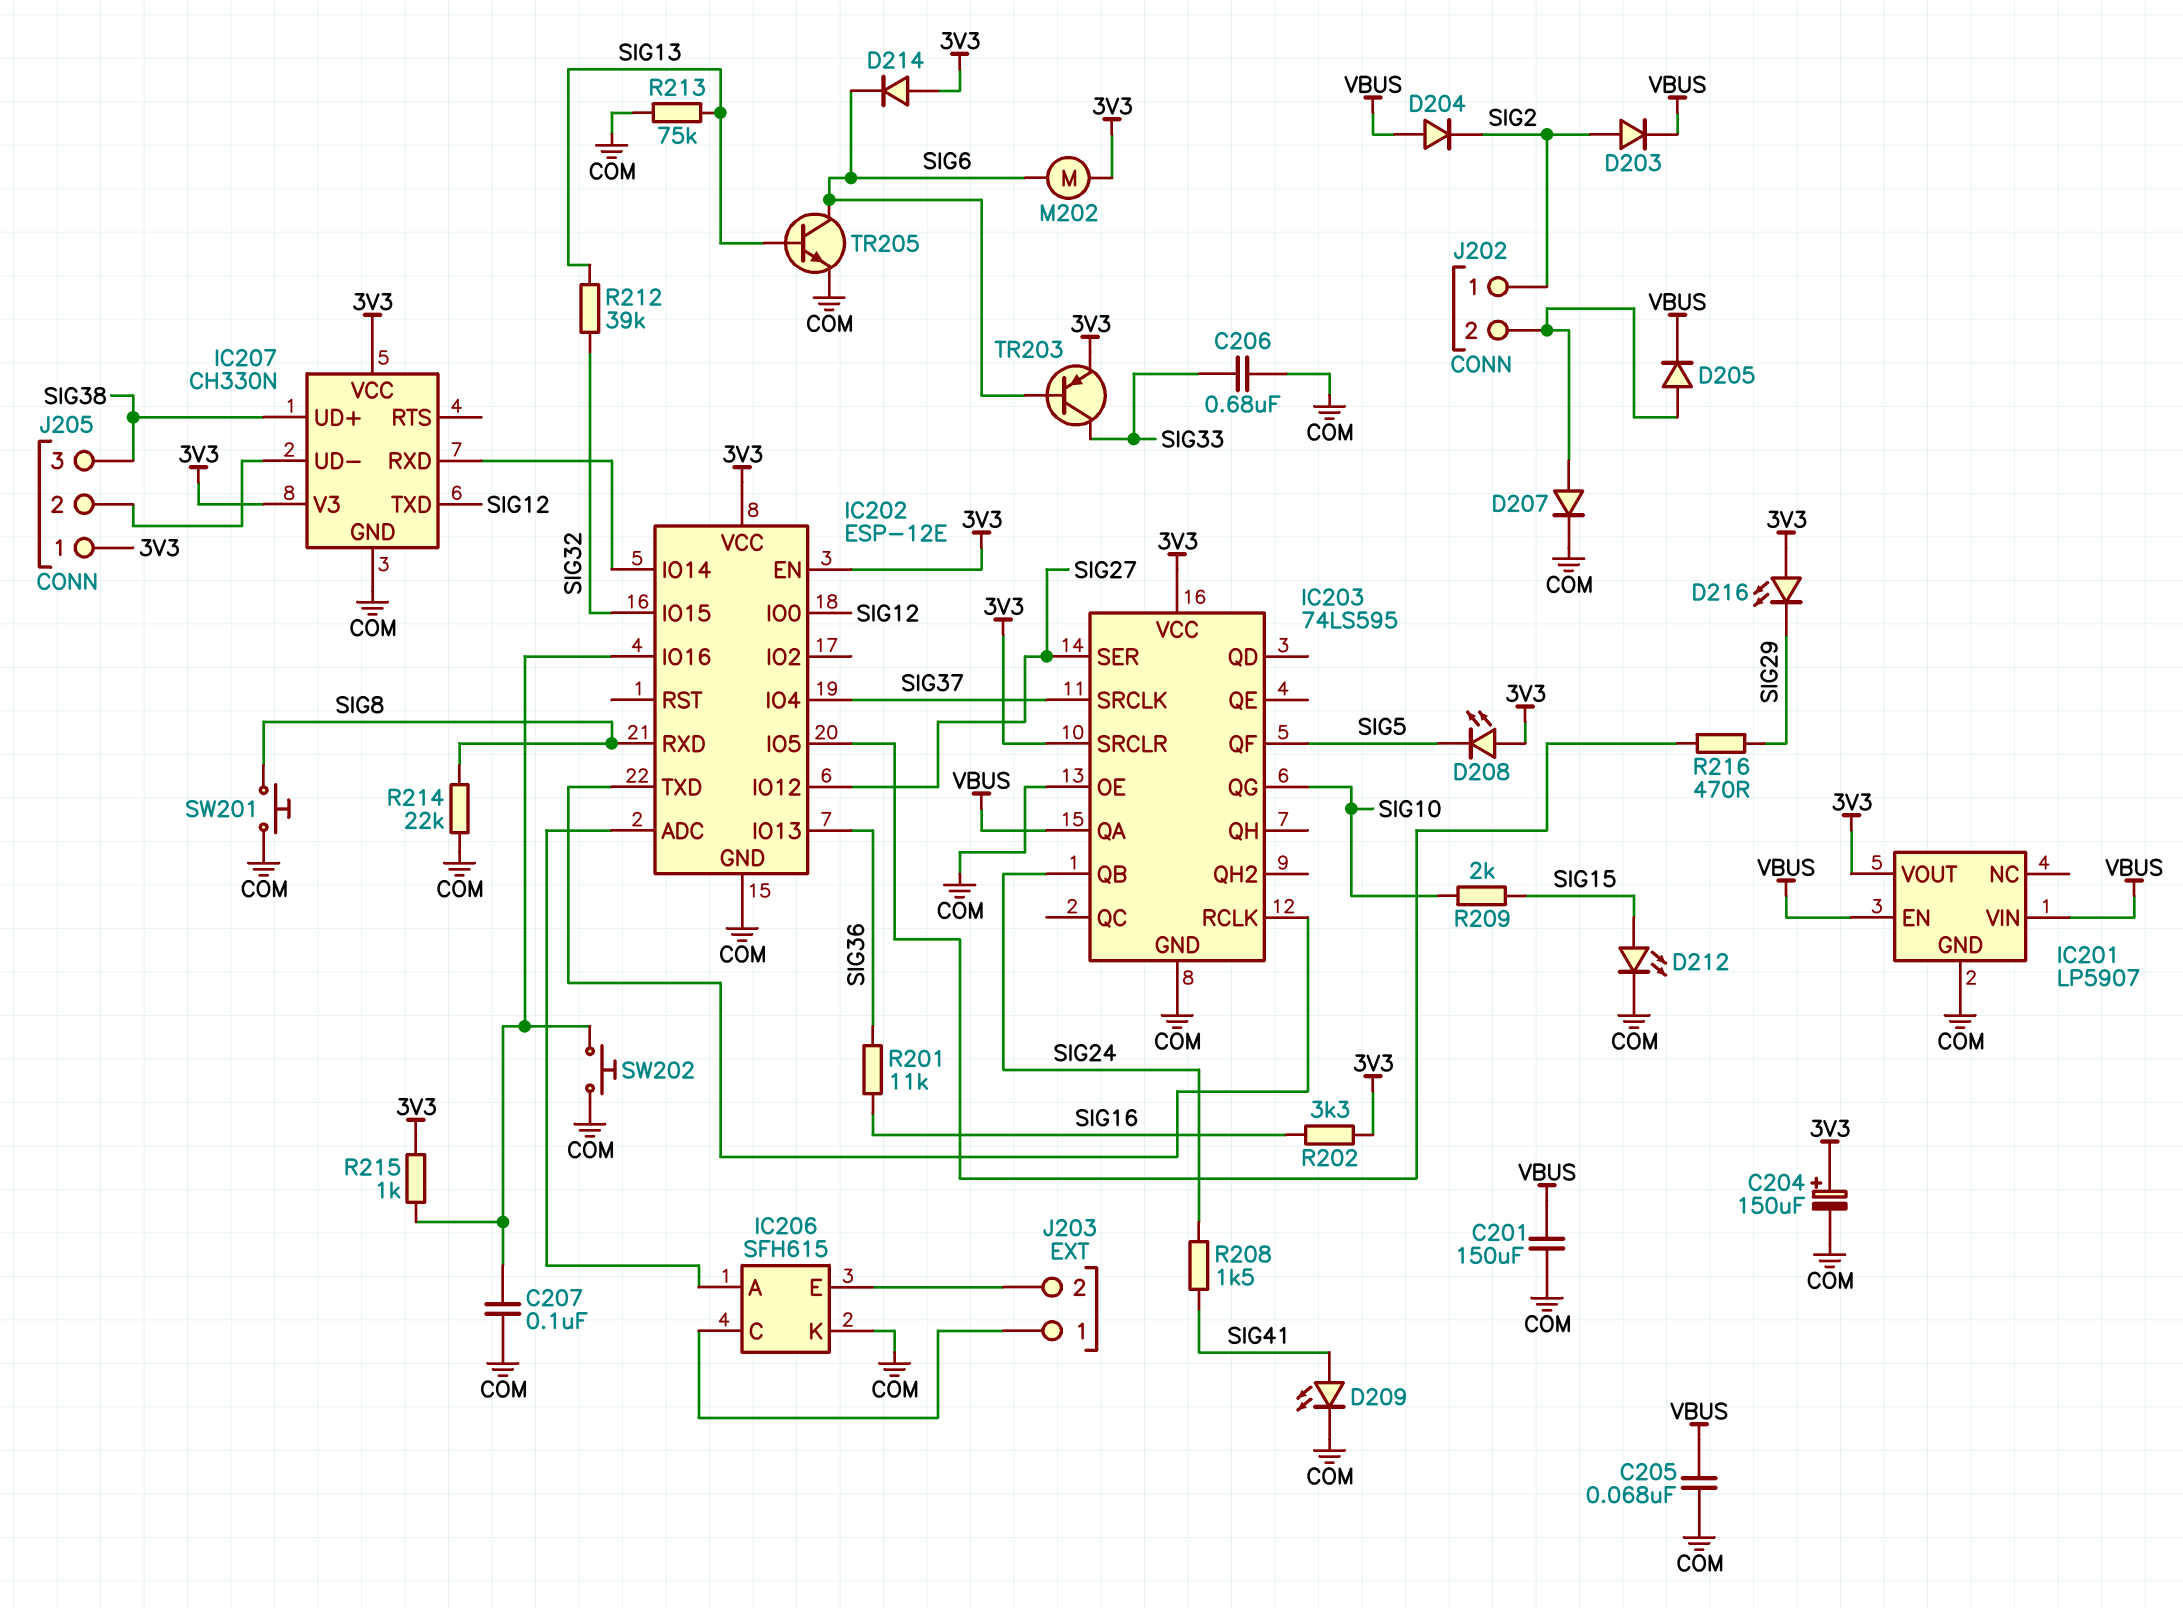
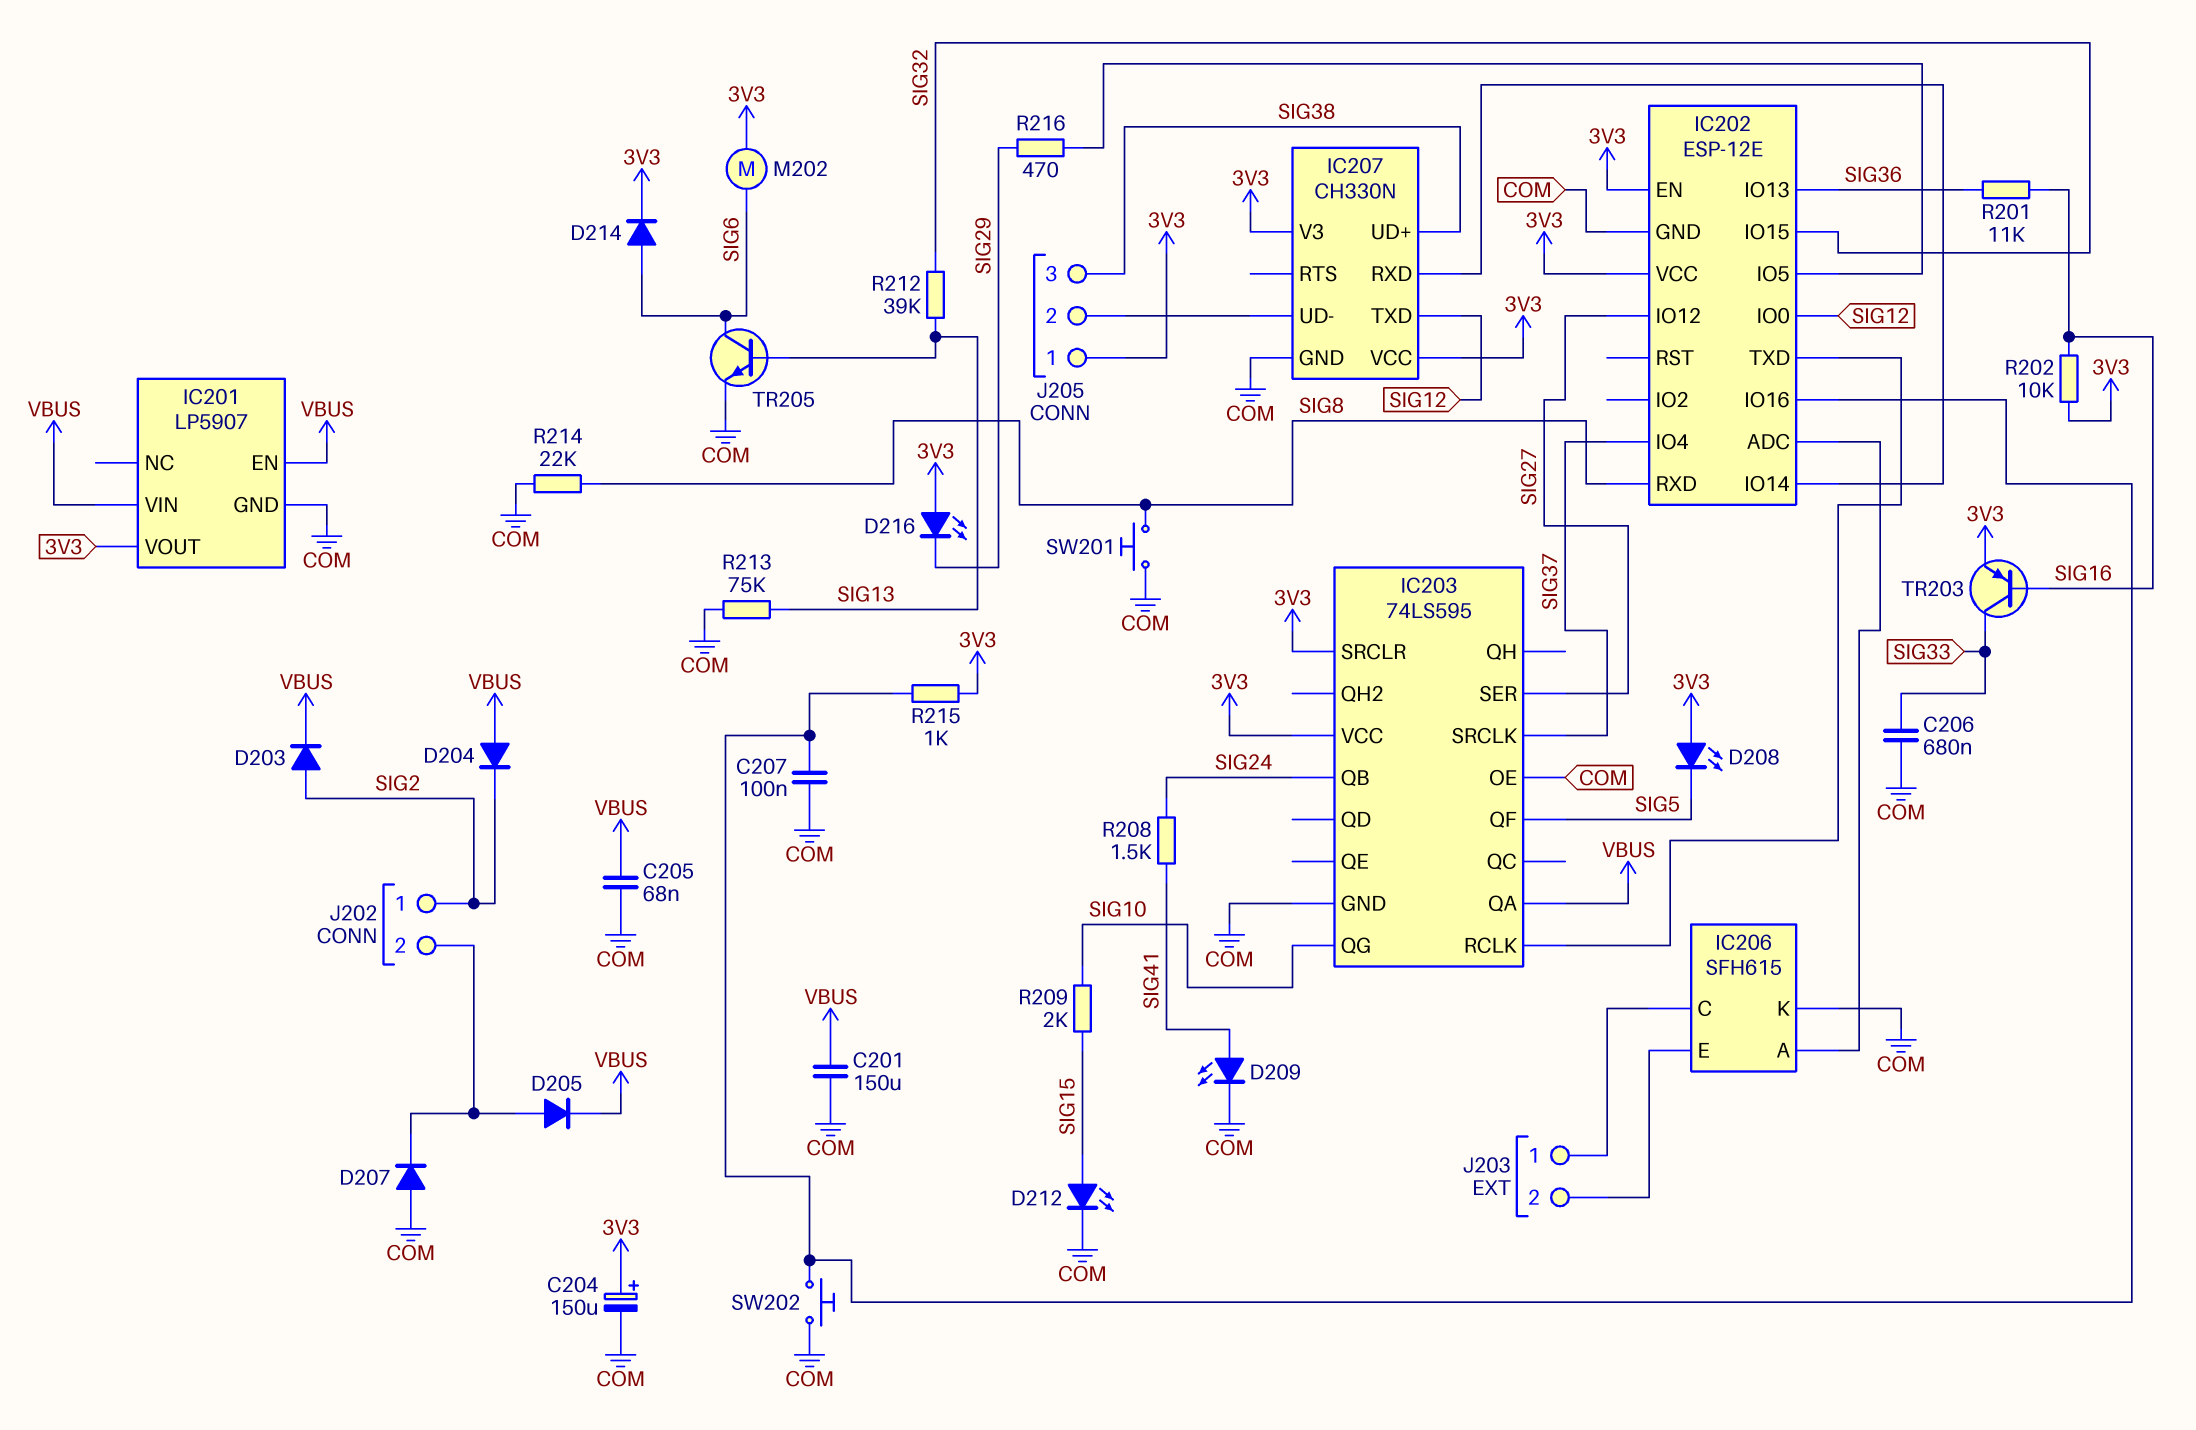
D207: diode (A J202/2, K COM) -> diode (A COM, K J202/2)
D214: diode (A 3V3, K SIG6) -> diode (A SIG6, K 3V3)
R202: 3.3k (3V3, SIG16) -> 10k (3V3, SIG16)
TR203: PNP (B SIG6, C SIG33, E 3V3) -> PNP (B SIG16, C SIG33, E 3V3)

